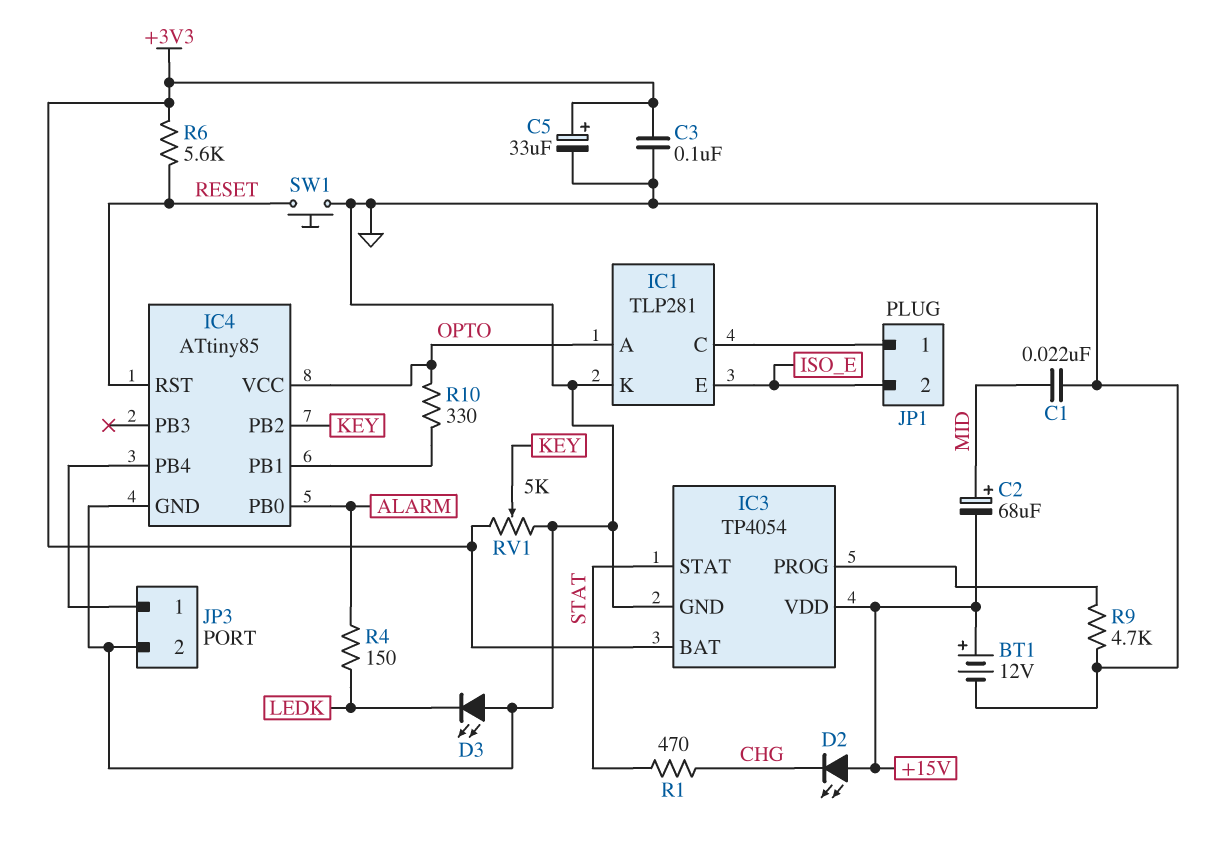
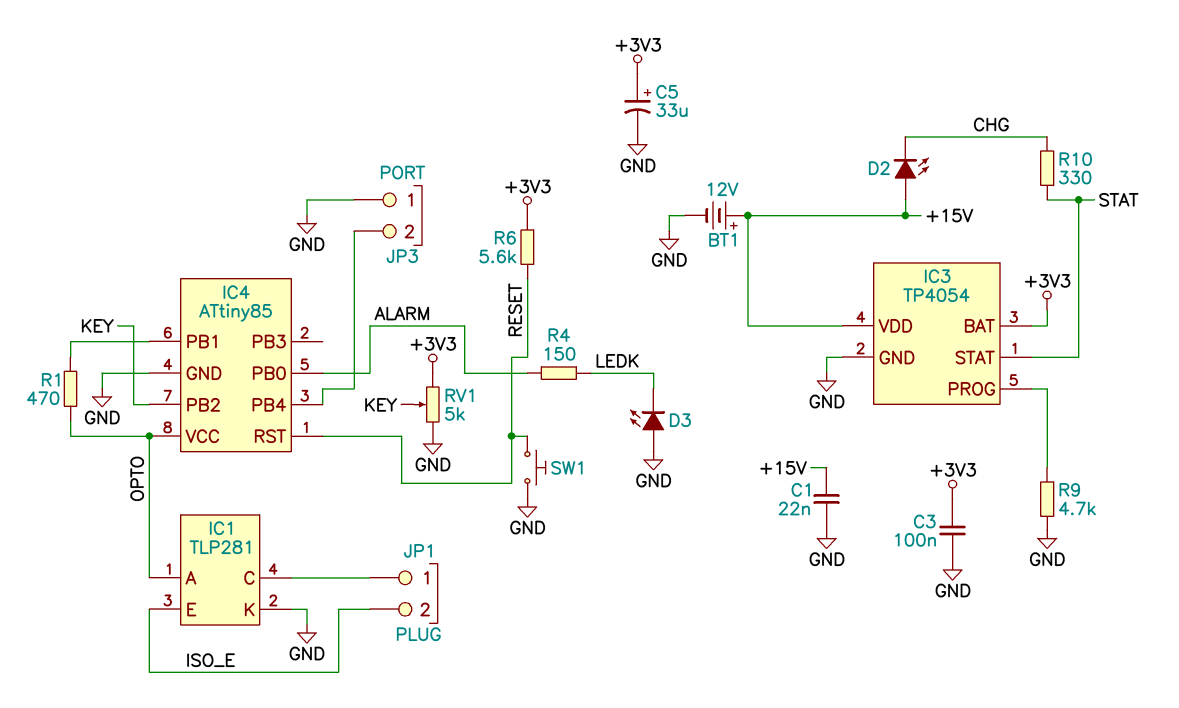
C1: 22nF (GND, MID) -> 22nF (+15V, GND)
C2: 68uF (plus MID, minus +15V) -> none
JP3 pin 1: IC4/PB4 -> GND
JP3 pin 2: GND -> IC4/PB4
R1: 470 (CHG, STAT) -> 470 (IC4/PB1, OPTO)
R10: 330 (IC4/PB1, OPTO) -> 330 (CHG, STAT)

